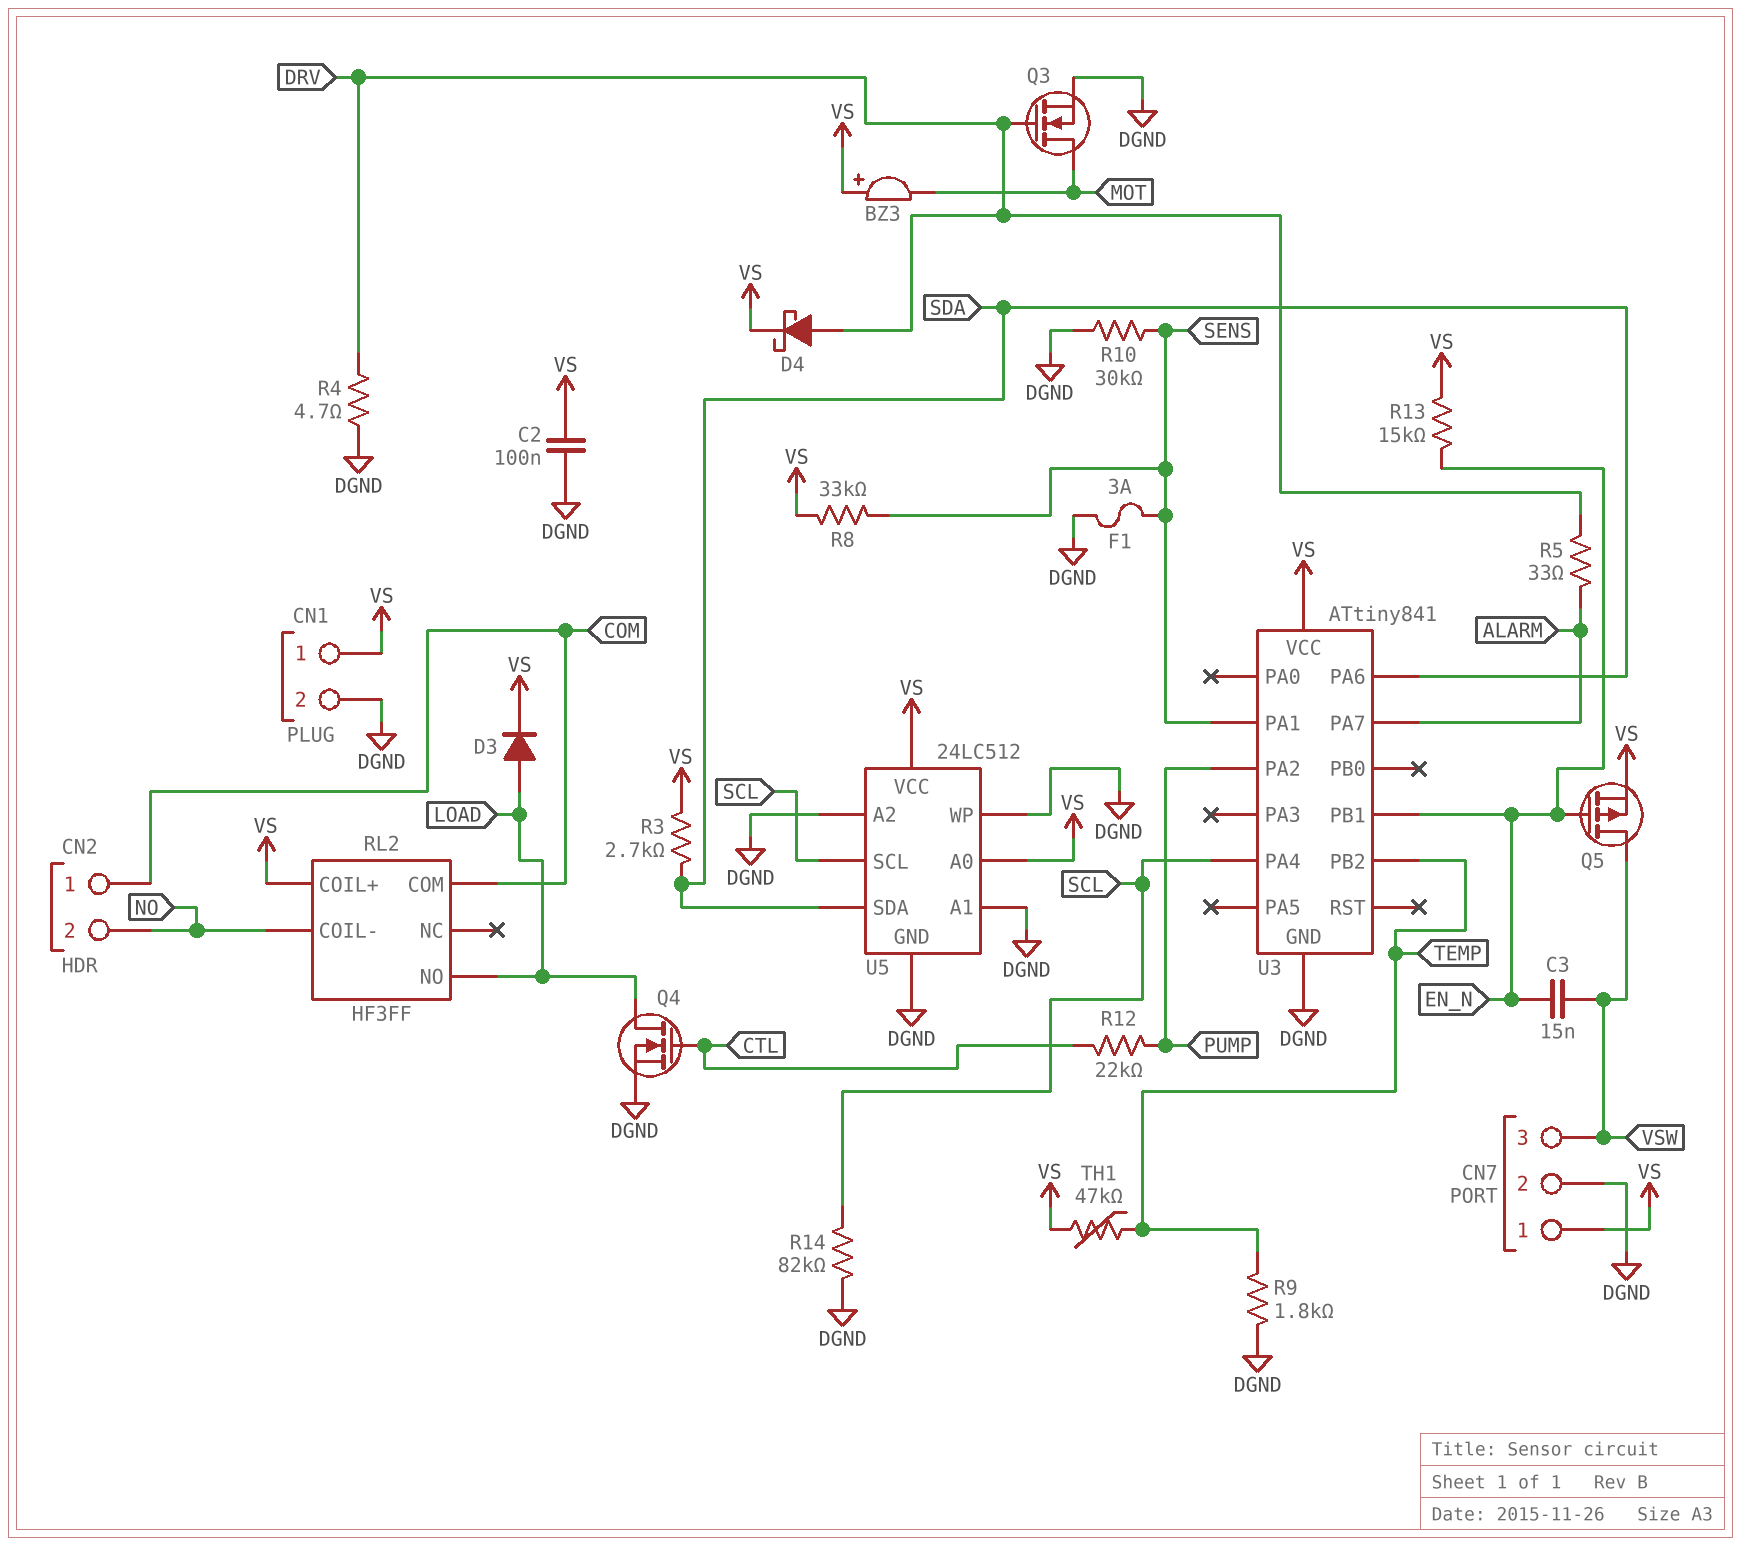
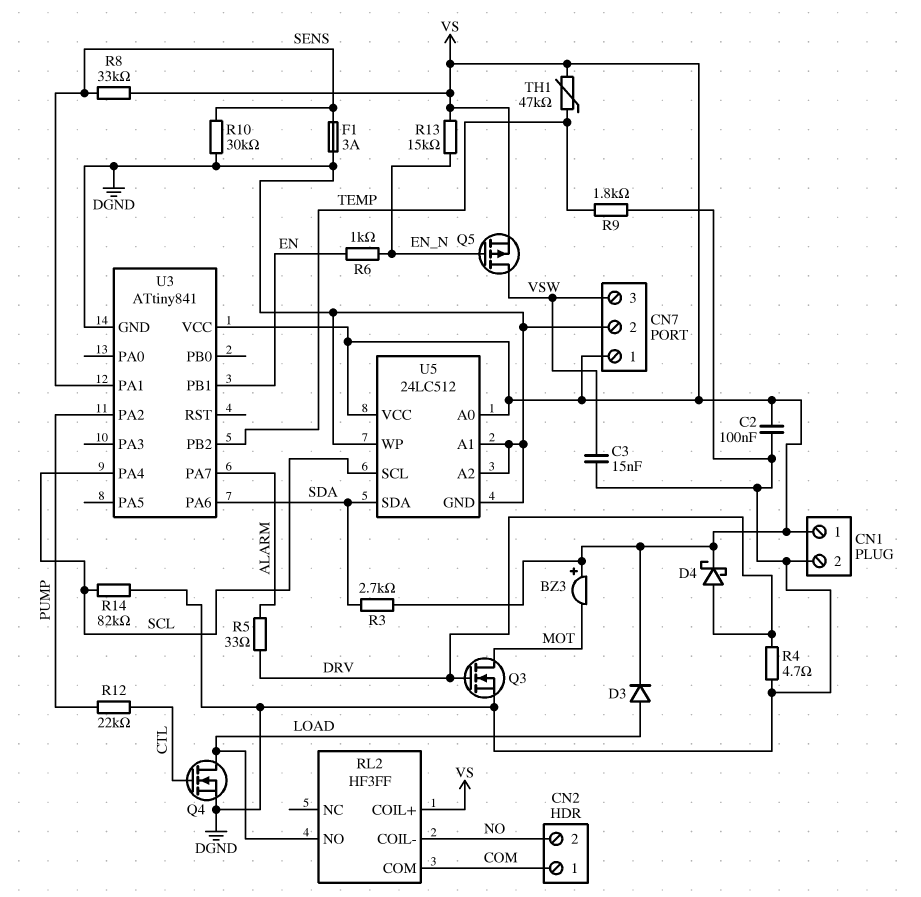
C3: 15nF (EN_N, VSW) -> 15nF (DGND, VSW)
R6: none -> 1k (EN, EN_N)
U3 pin PB1: EN_N -> EN

